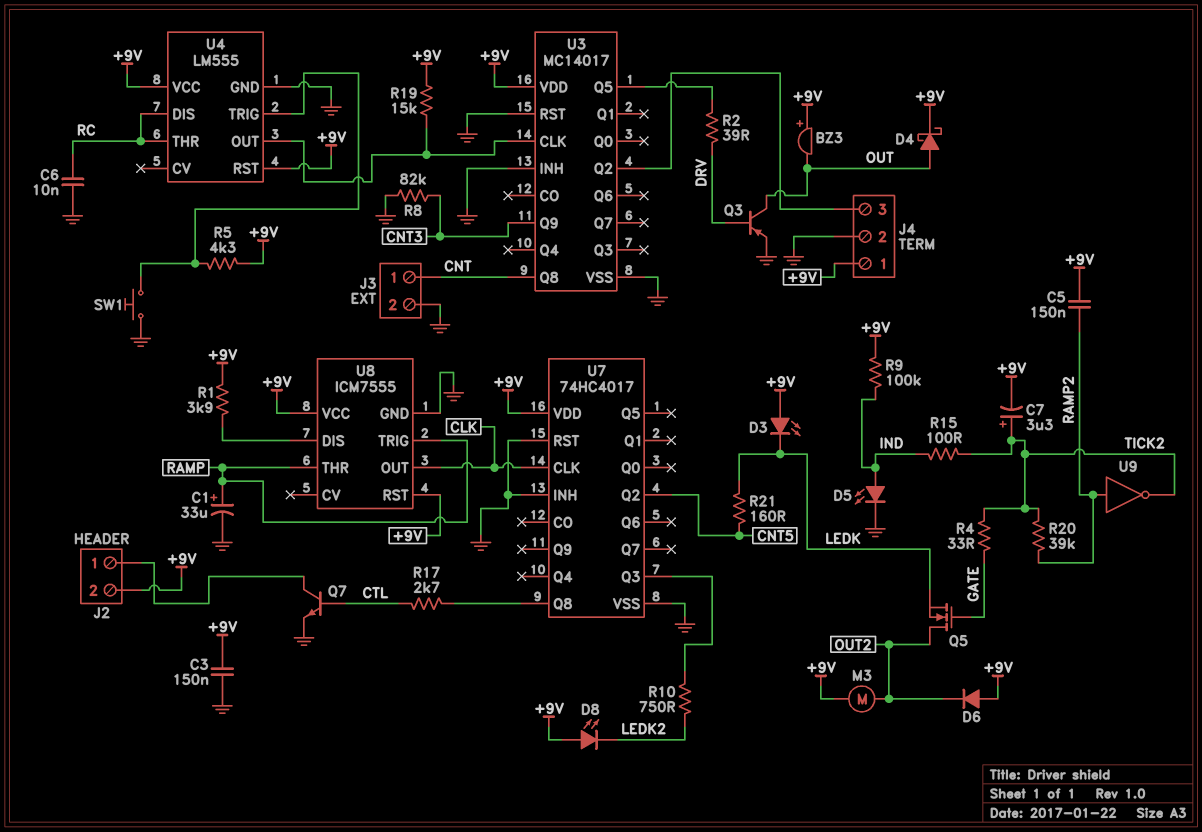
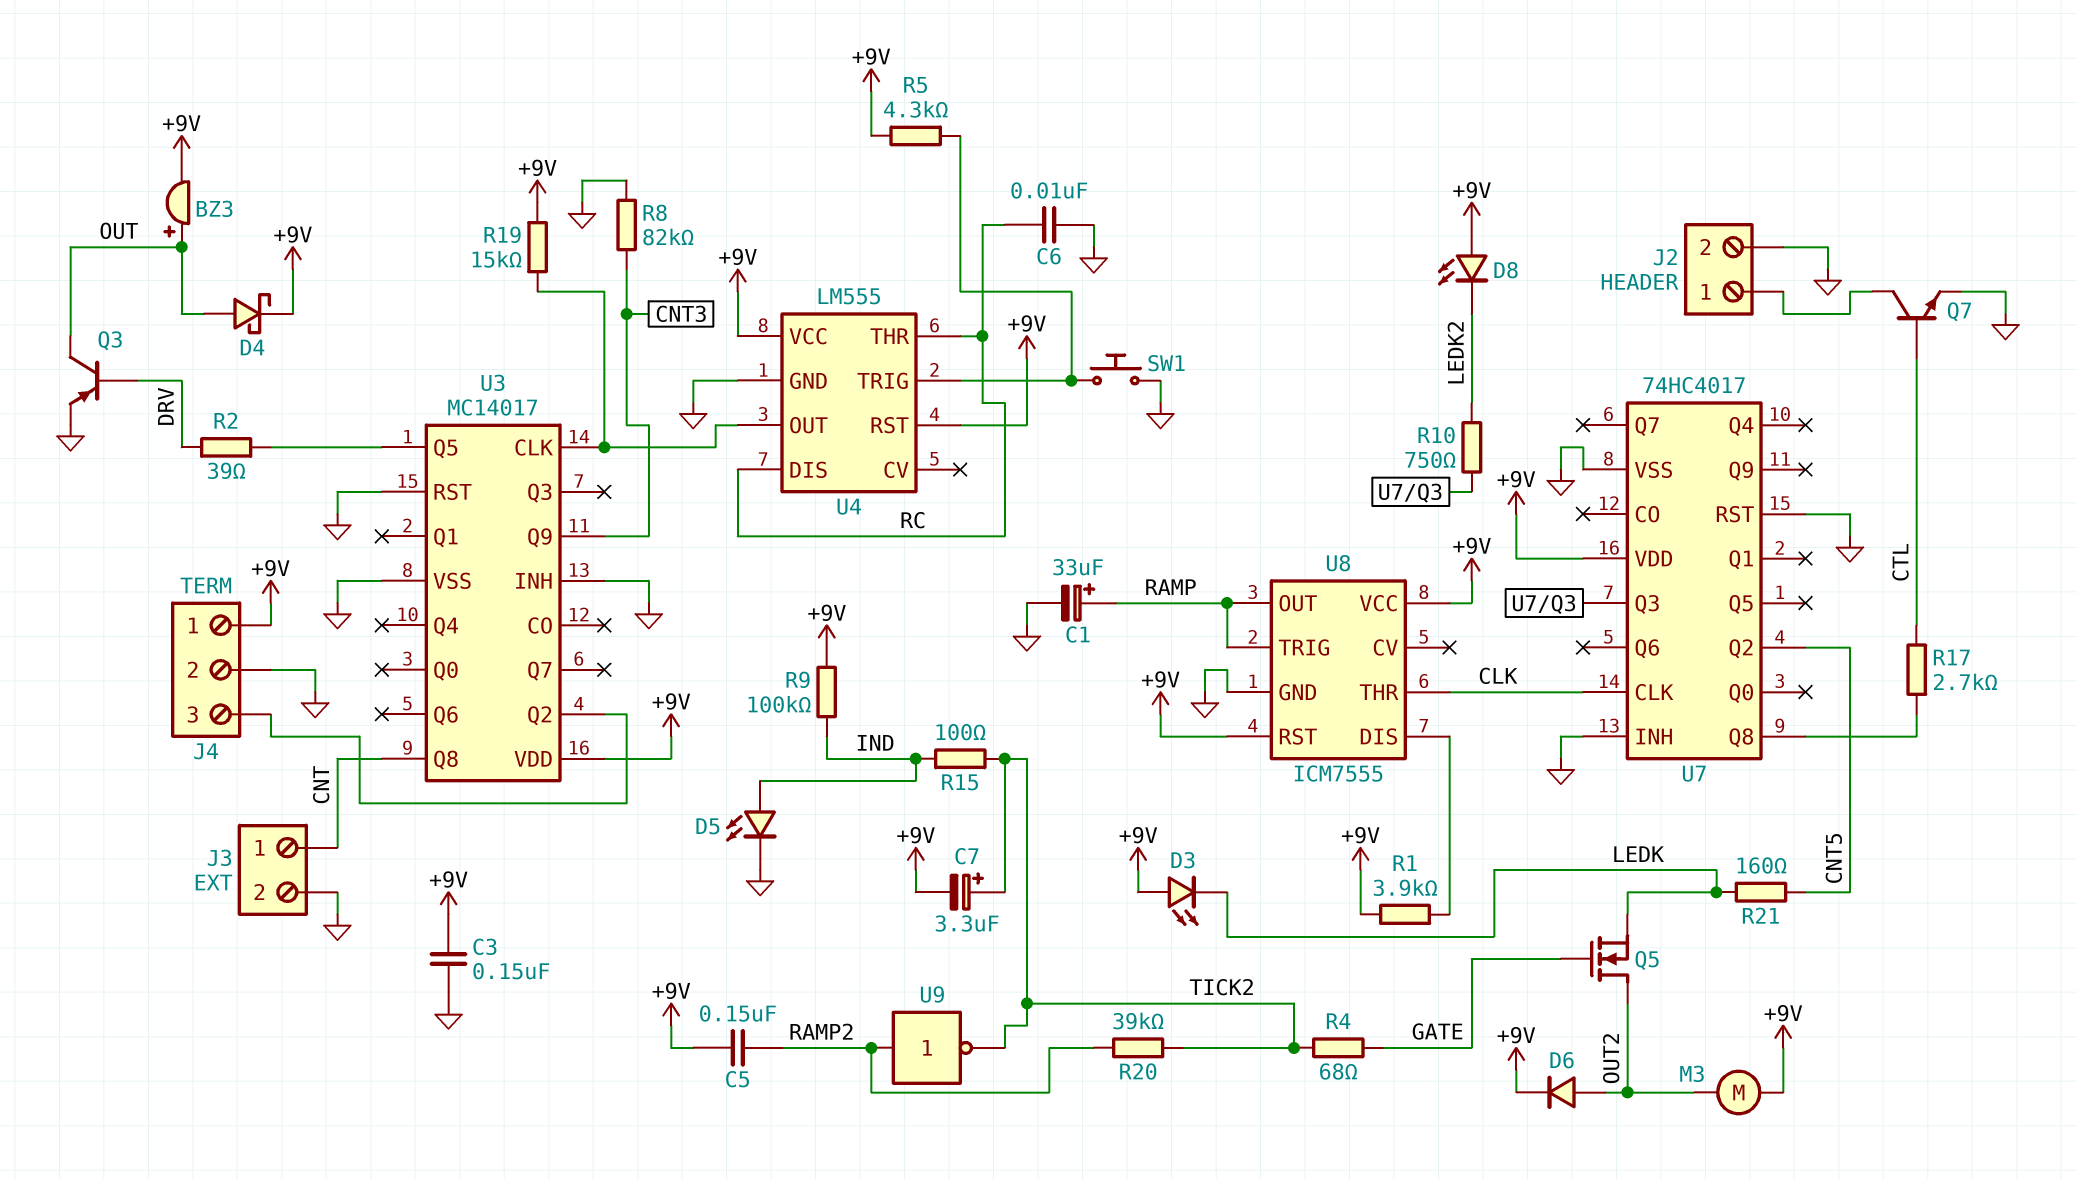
BZ3: buzzer (plus +9V, minus OUT) -> buzzer (plus OUT, minus +9V)
D6: diode (A +9V, K OUT2) -> diode (A OUT2, K +9V)
J2 pin 2: +9V -> GND
R4: 33 (GATE, TICK2) -> 68 (GATE, TICK2)
U8 pin OUT: CLK -> RAMP
U8 pin THR: RAMP -> CLK

